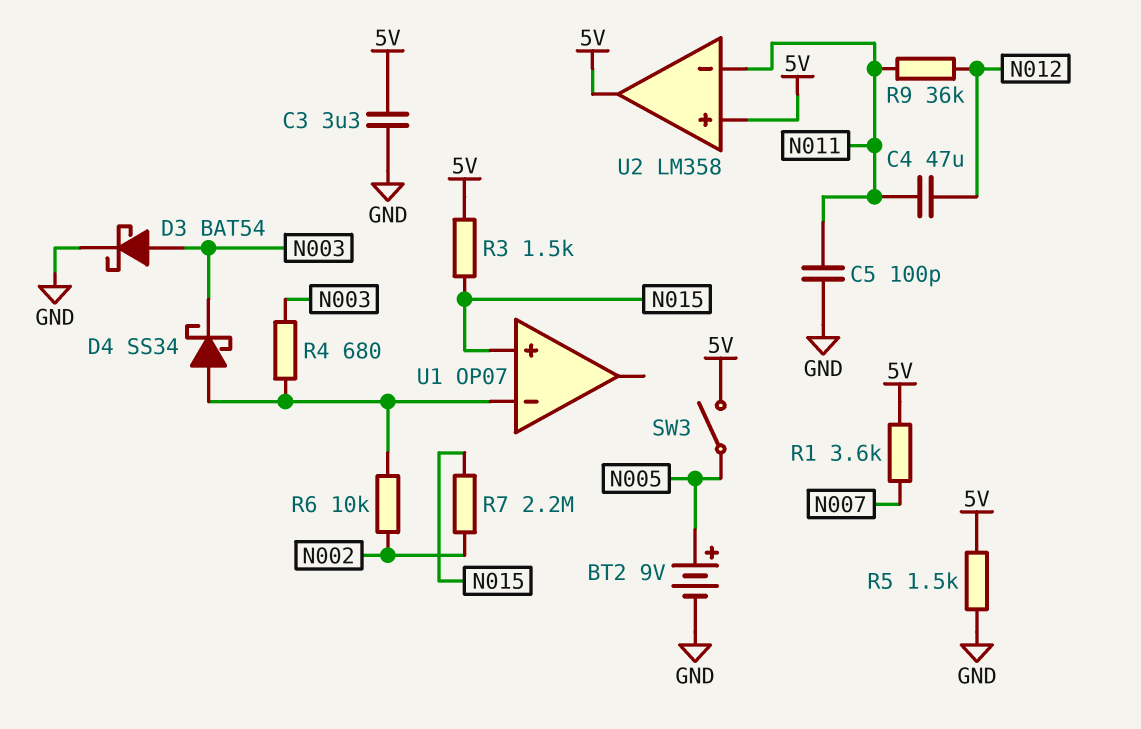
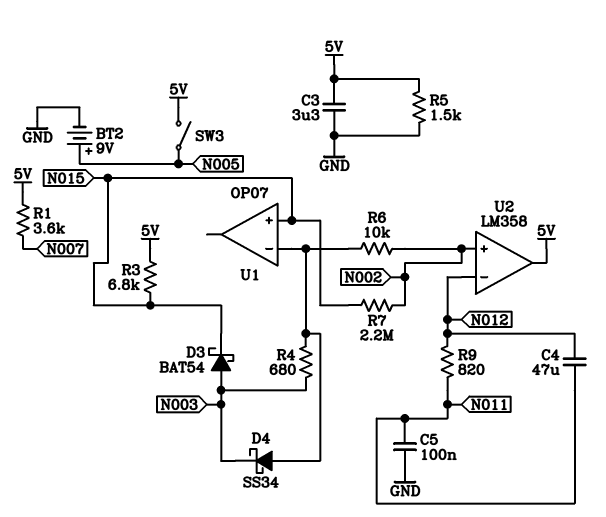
C5: 100pF (GND, N011) -> 100nF (GND, N011)
D3: schottky BAT54 (A N003, K GND) -> schottky BAT54 (A N003, K N015)
R3: 1.5k (5V, N015) -> 6.8k (5V, N015)
R9: 36k (N011, N012) -> 820 (N011, N012)
U2 pin in+: 5V -> N002
U2 pin in-: N011 -> N012

